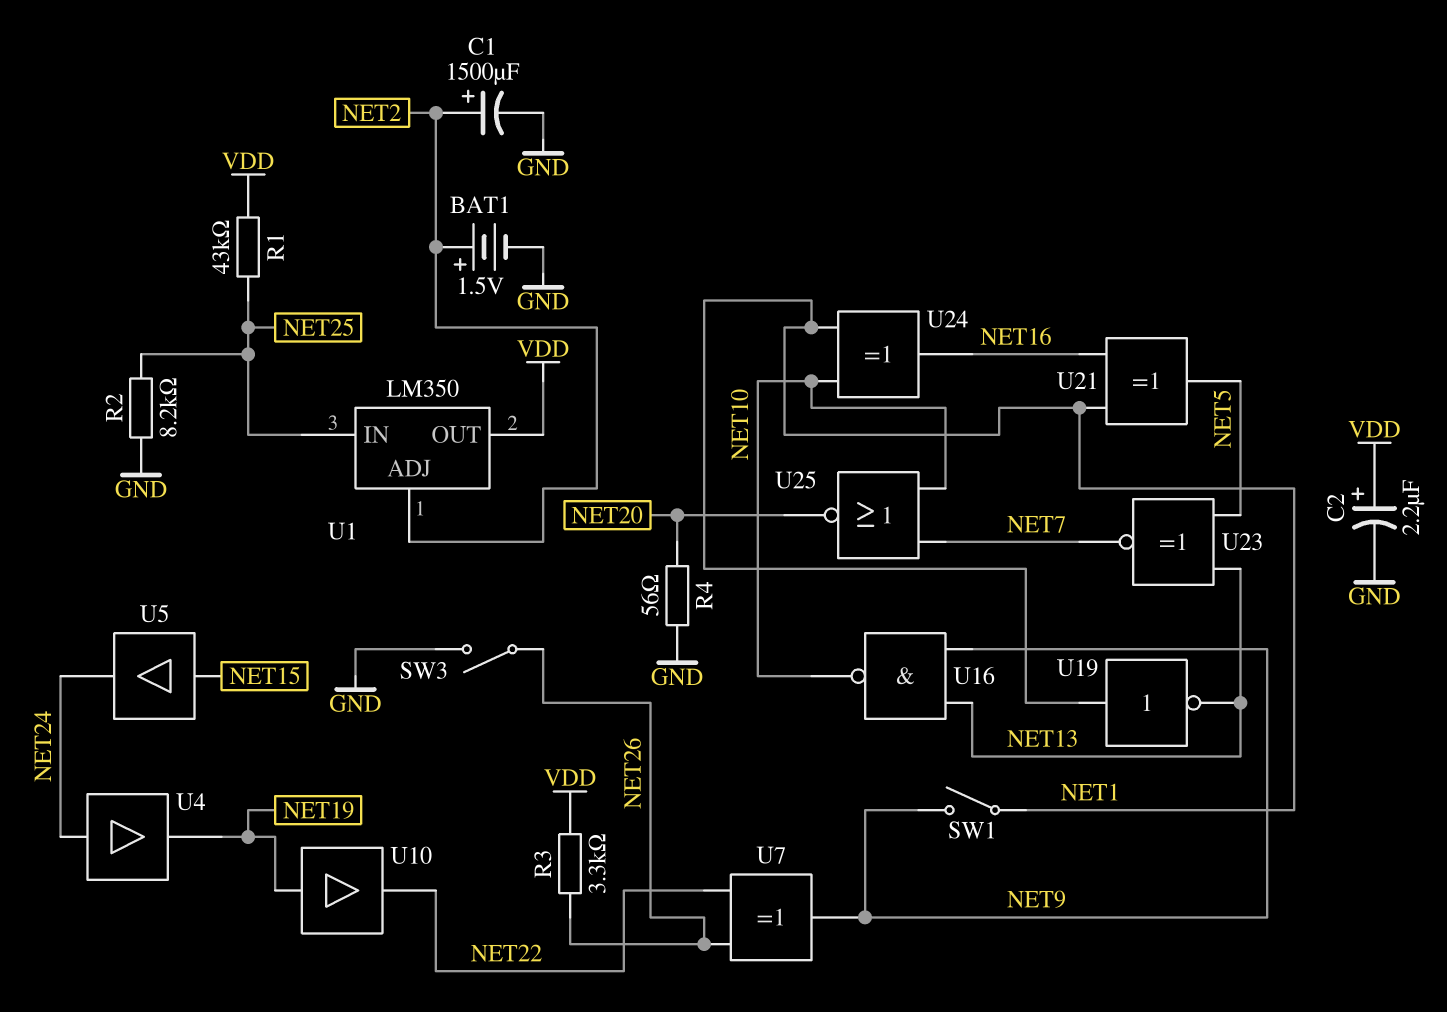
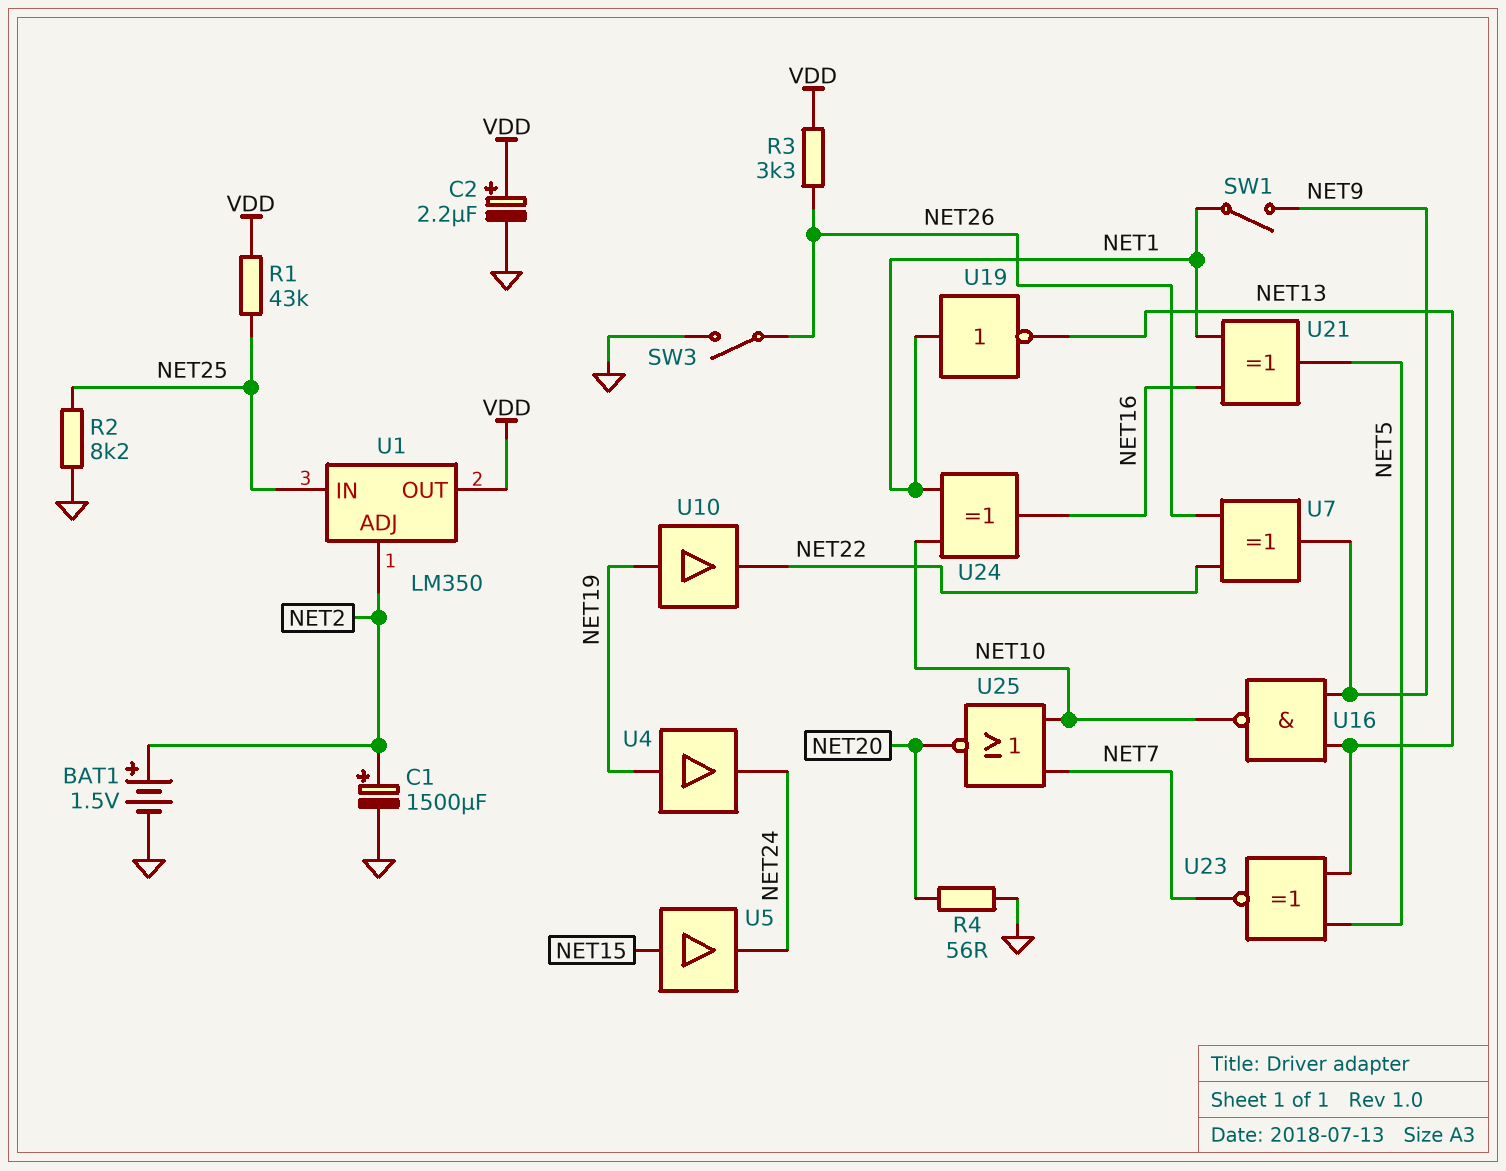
U4: buffer (in NET24, out NET19) -> buffer (in NET19, out NET24)

